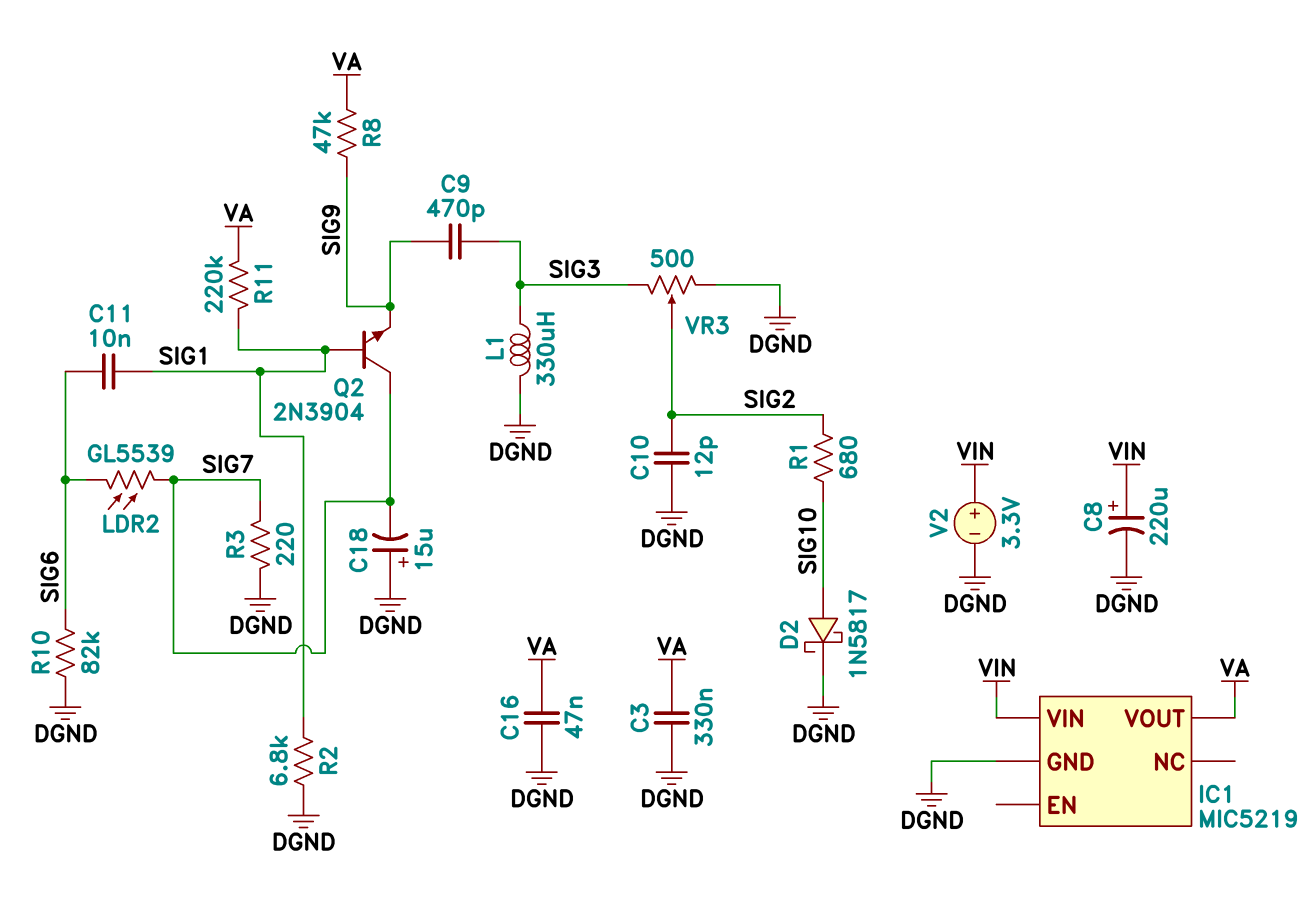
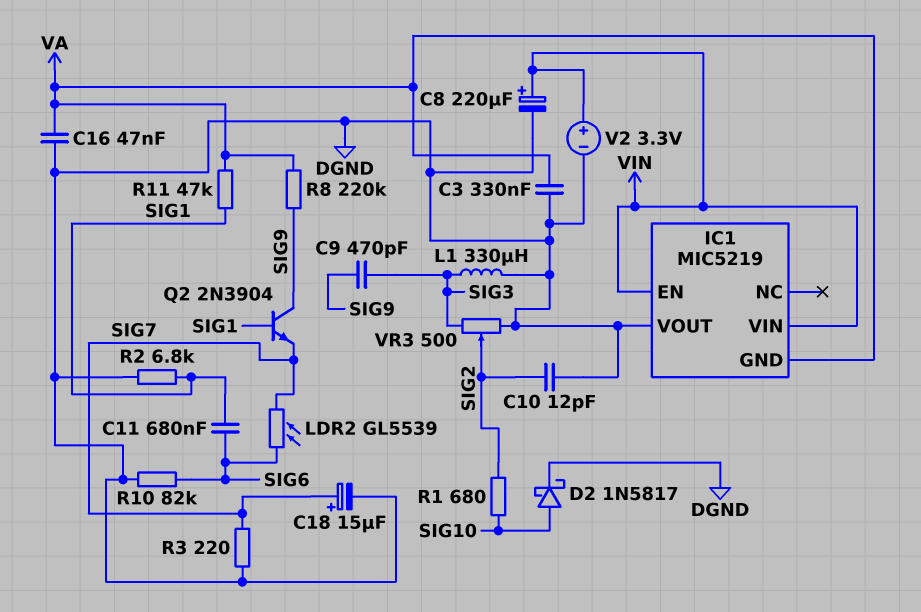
C11: 10nF (SIG1, SIG6) -> 680nF (SIG1, SIG6)
C18: 15uF (plus DGND, minus SIG7) -> 15uF (plus SIG7, minus DGND)
IC1 pin EN: none -> VIN
IC1 pin GND: DGND -> VA
IC1 pin VOUT: VA -> DGND
Q2: NPN 2N3904 (B SIG1, C SIG7, E SIG9) -> NPN 2N3904 (B SIG1, C SIG9, E SIG7)
R8: 47k (SIG9, VA) -> 220k (SIG9, VA)
R11: 220k (SIG1, VA) -> 47k (SIG1, VA)

